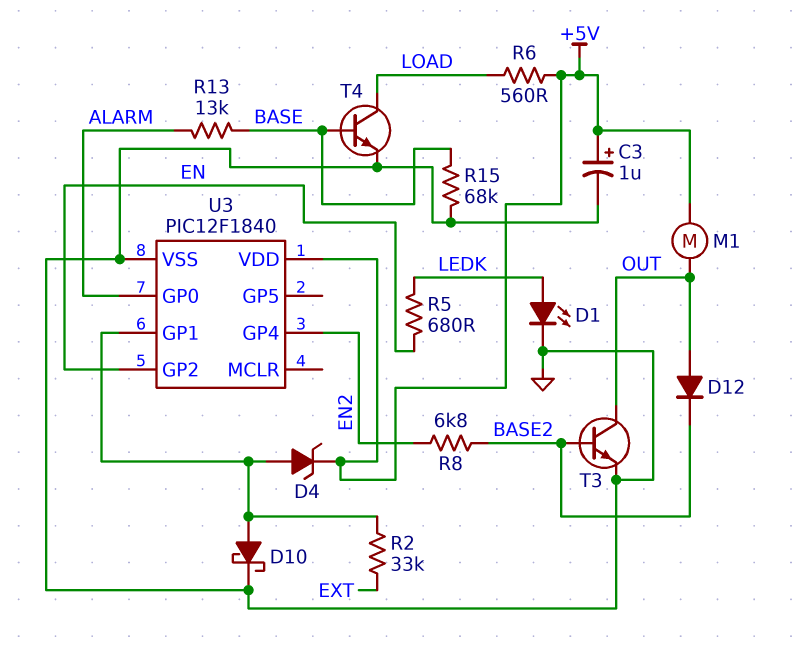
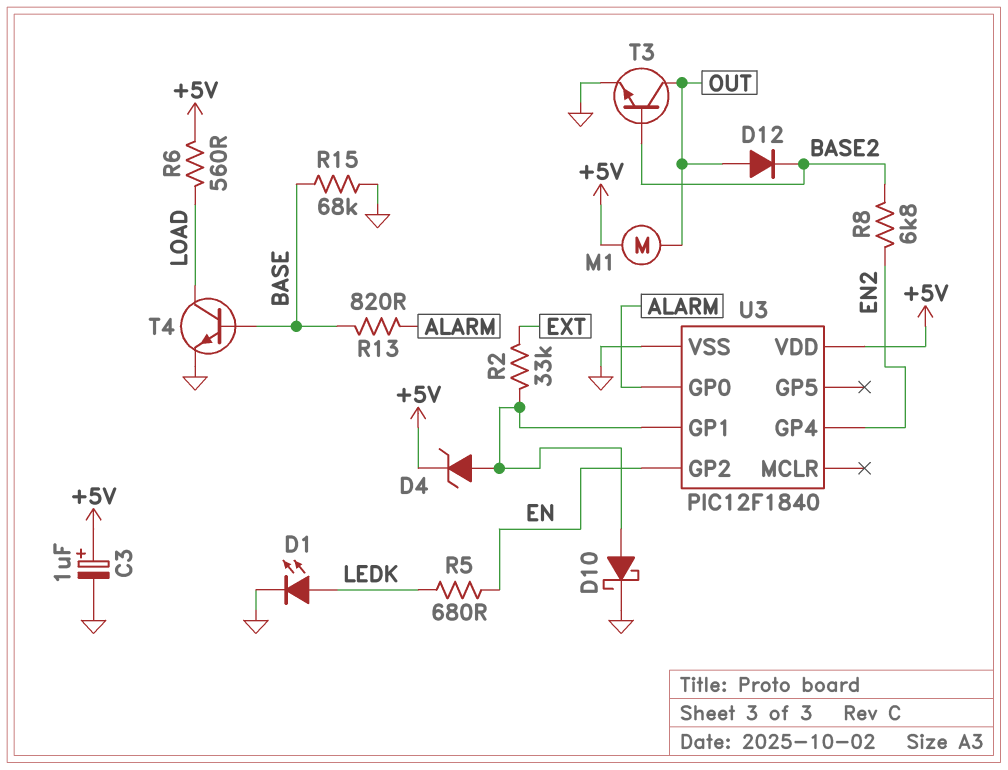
R13: 13k (ALARM, BASE) -> 820 (ALARM, BASE)

